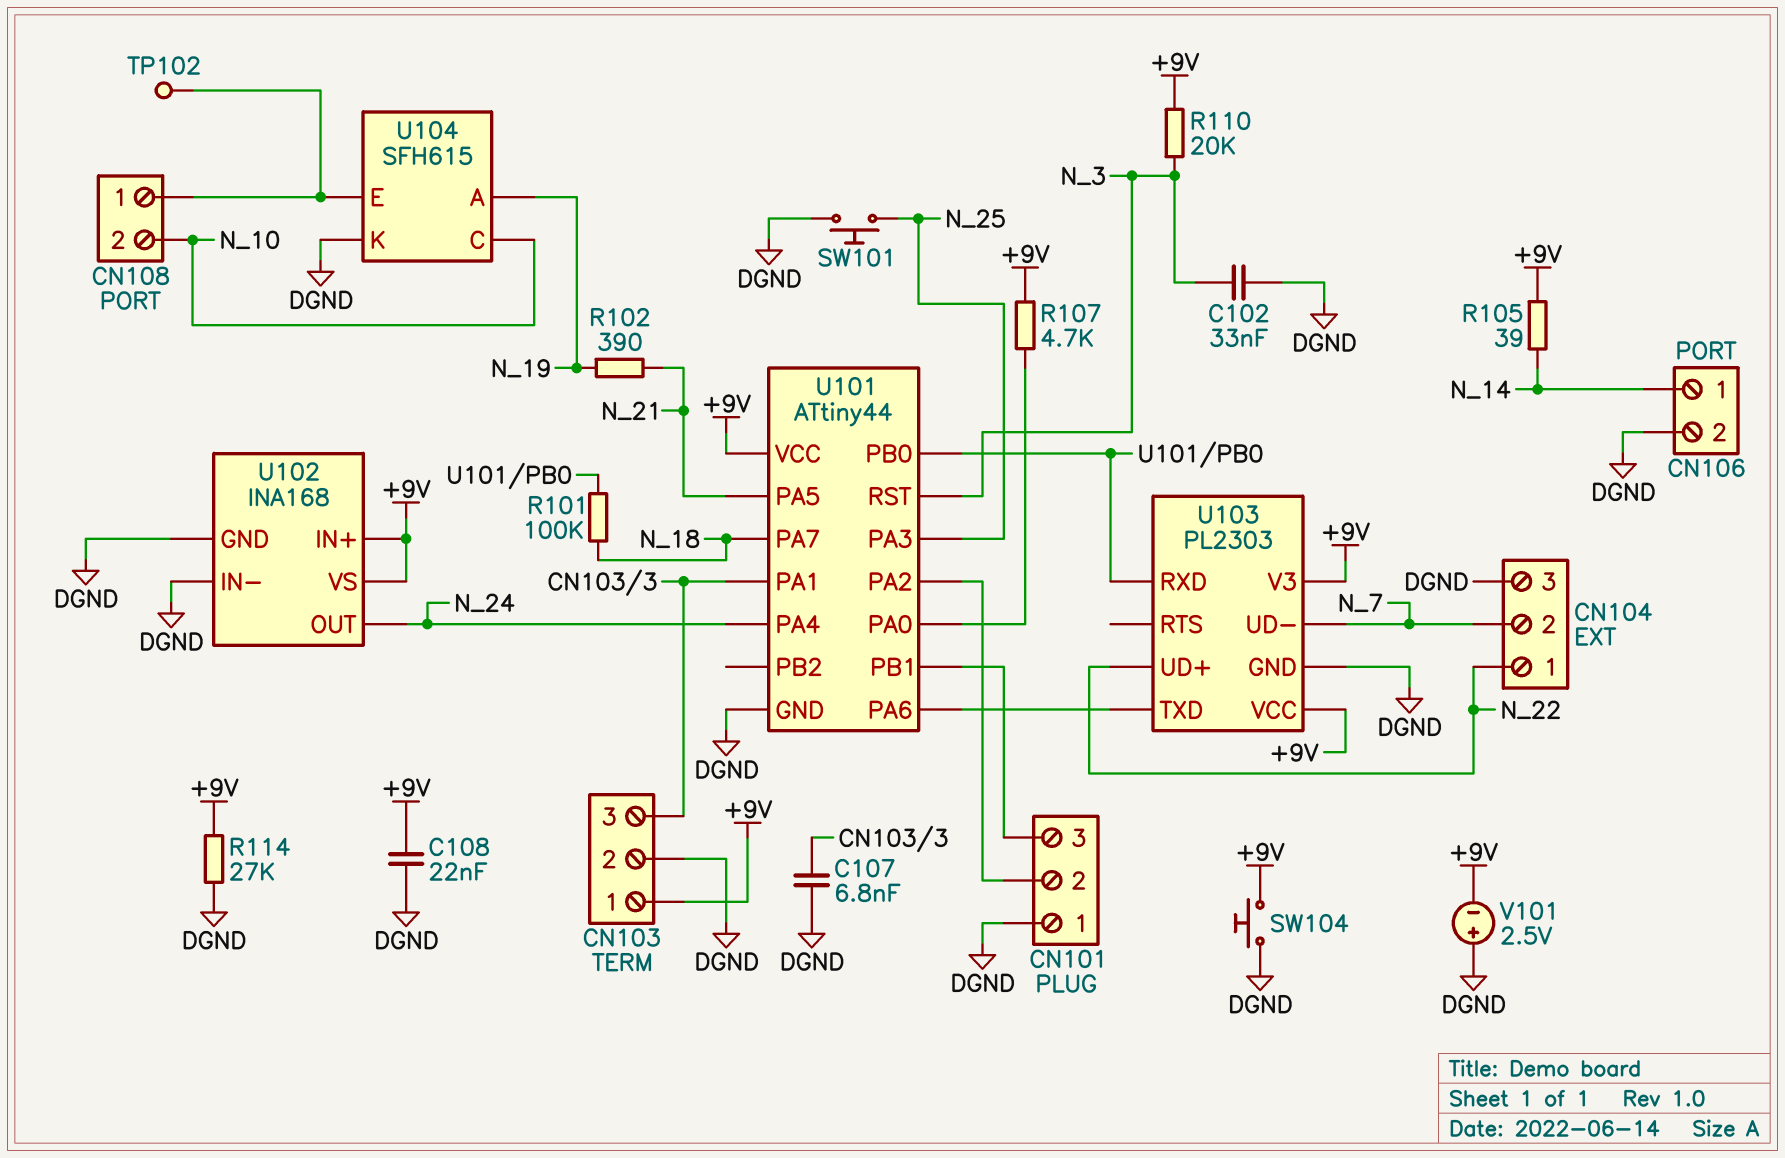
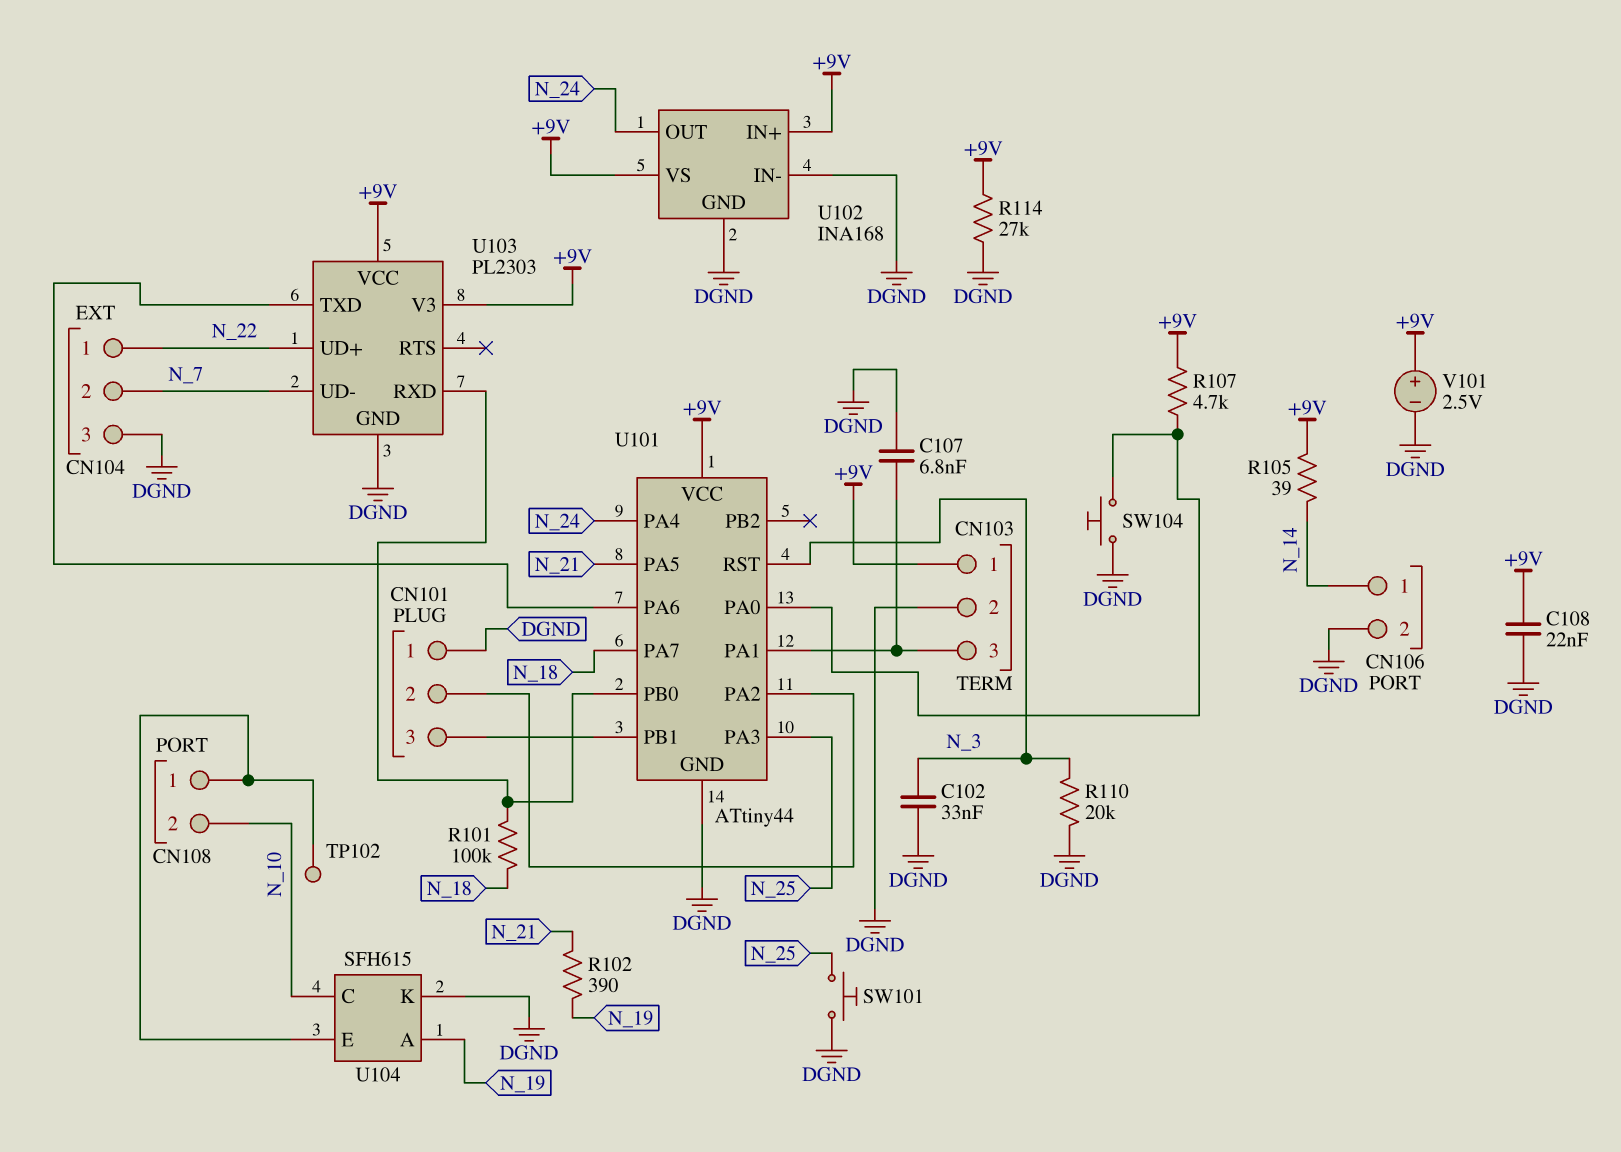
R110: 20k (+9V, N_3) -> 20k (DGND, N_3)
SW104: button (+9V, DGND) -> button (DGND, U101/PA0)
V101: 2.5V (plus DGND, minus +9V) -> 2.5V (plus +9V, minus DGND)

